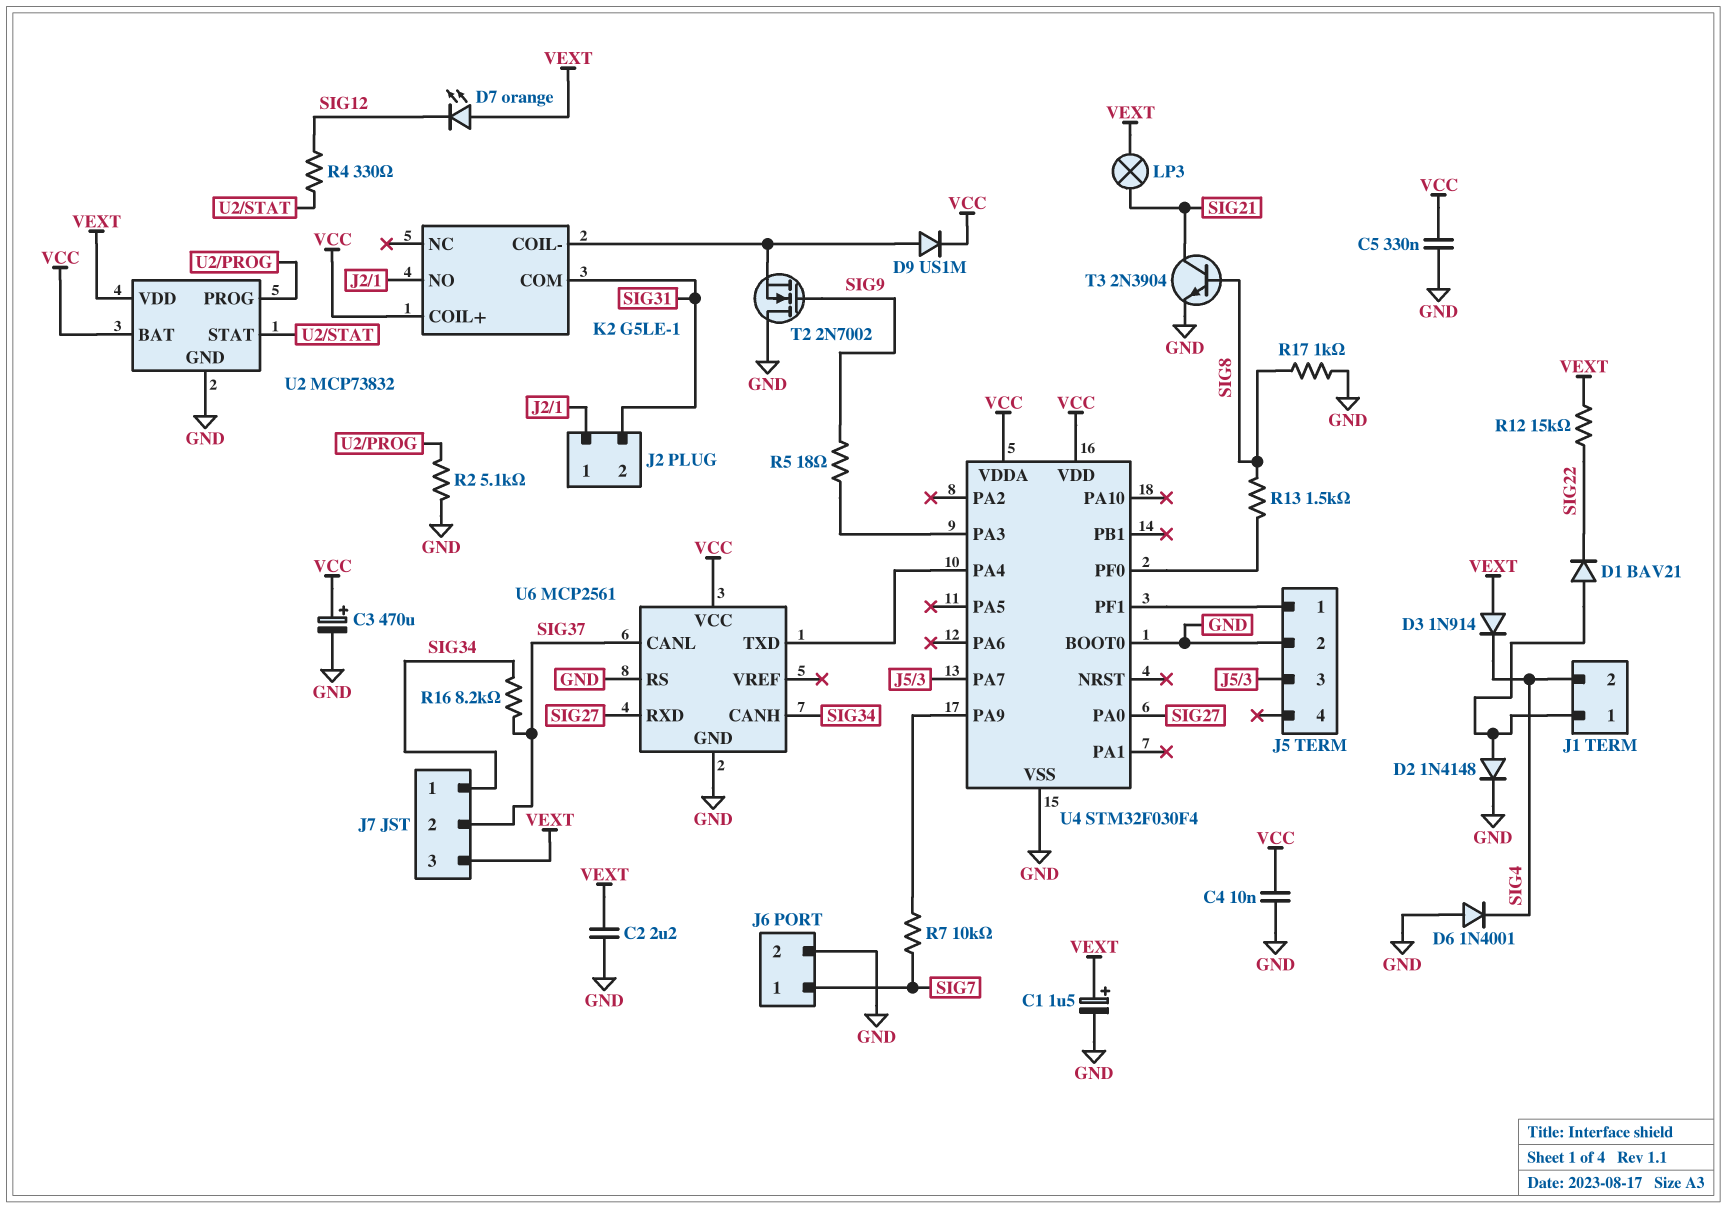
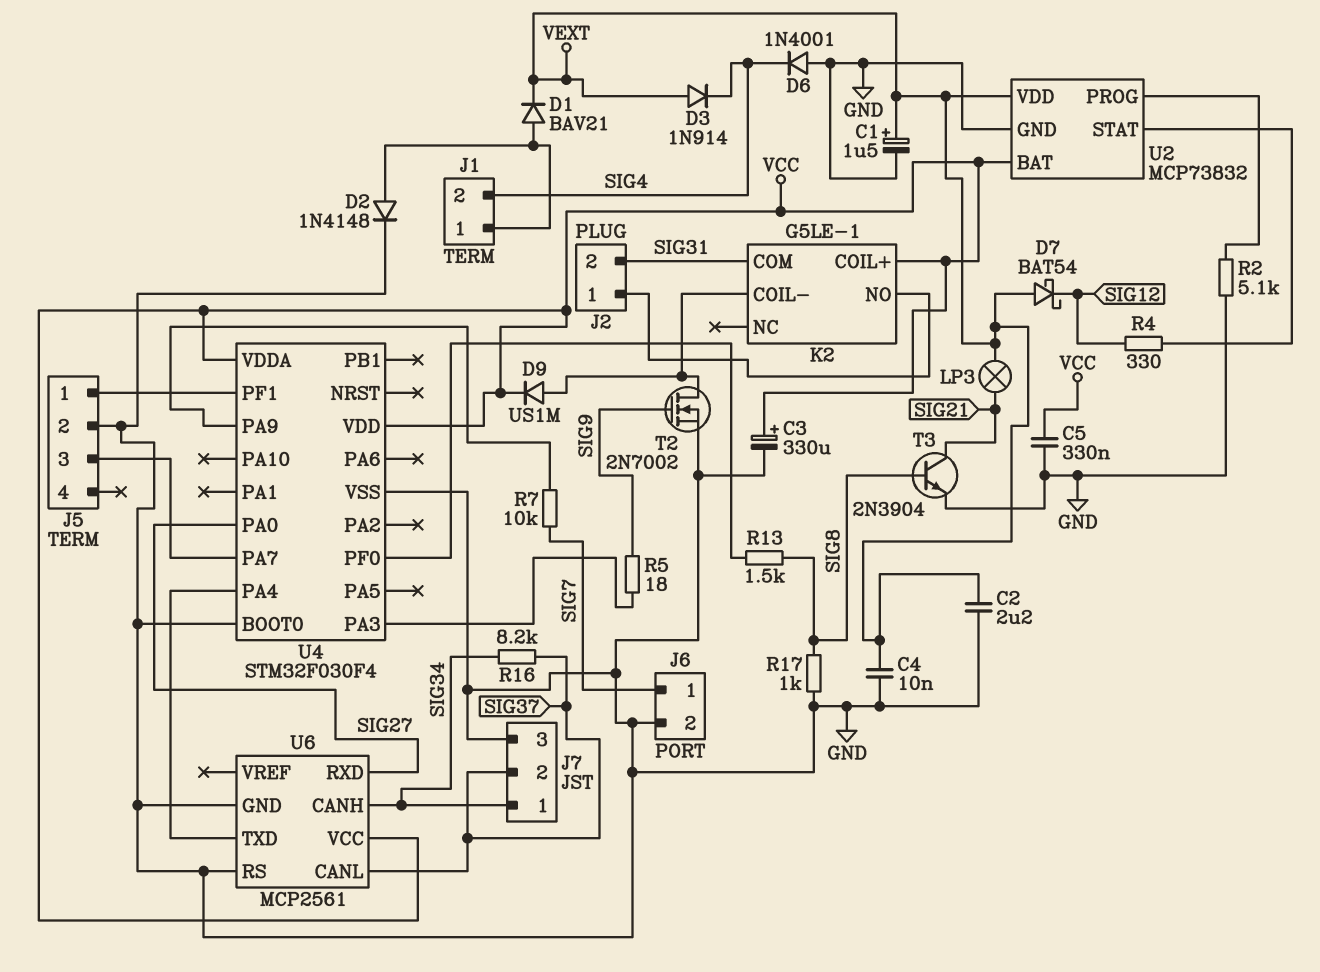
C3: 470uF (plus VCC, minus GND) -> 330uF (plus VCC, minus GND)
C4: 10nF (GND, VCC) -> 10nF (GND, VEXT)
D1: diode BAV21 (A J1/1, K SIG22) -> diode BAV21 (A J1/1, K VEXT)
D7: LED orange (A VEXT, K SIG12) -> schottky BAT54 (A VEXT, K SIG12)
J7 pin 3: VEXT -> GND
R12: 15k (SIG22, VEXT) -> none
T2: NMOS 2N7002 (G SIG9, D GND, S K2/COIL-) -> NMOS 2N7002 (G SIG9, D K2/COIL-, S GND)

